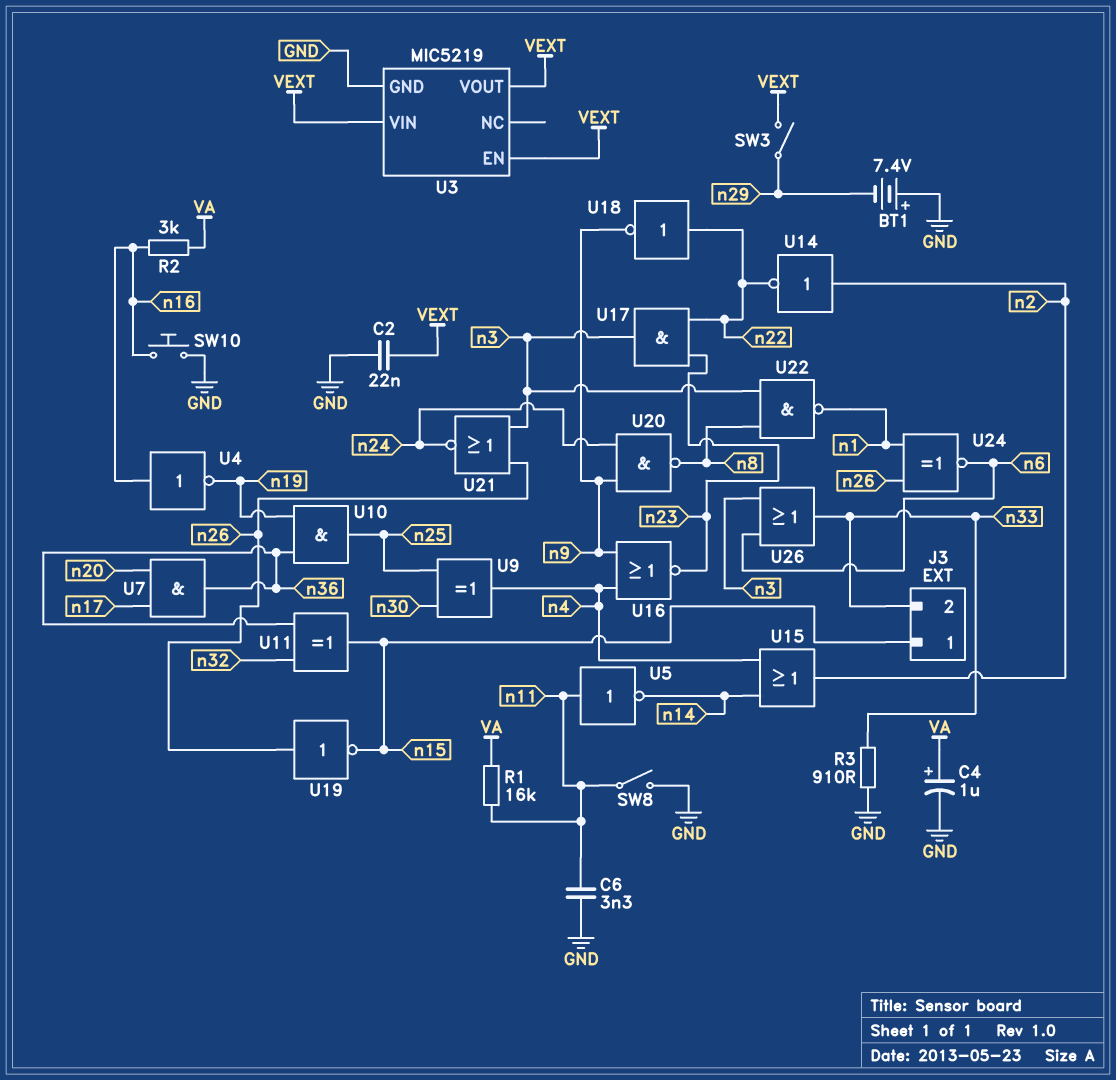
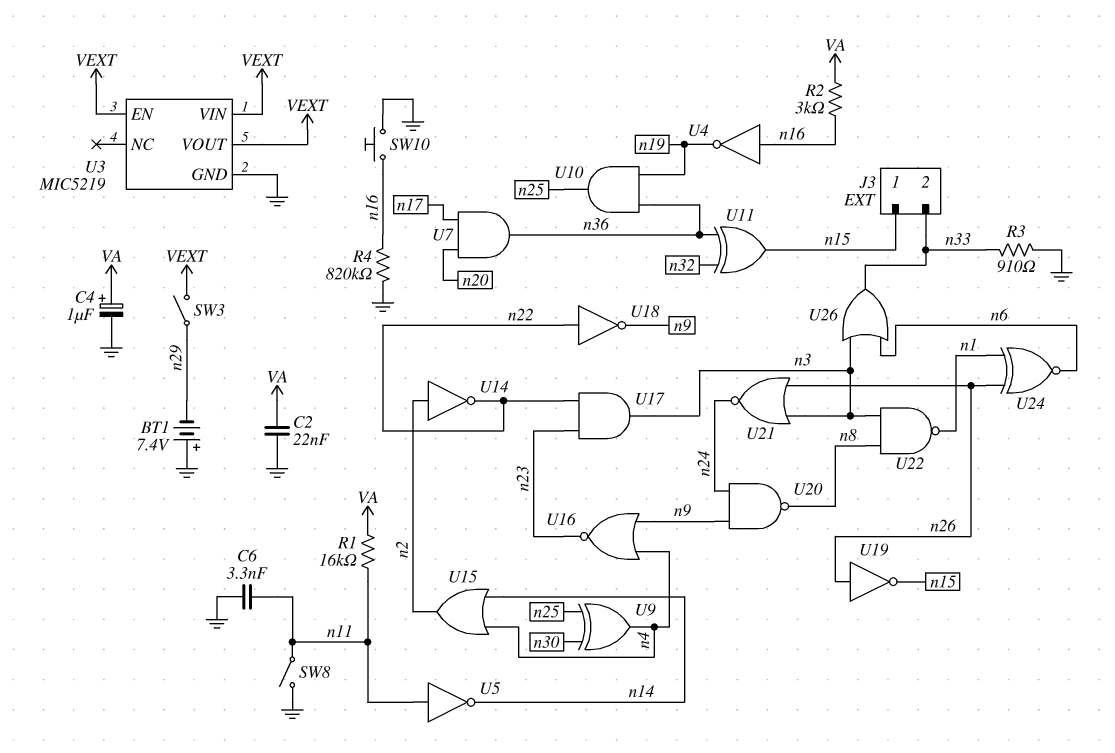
C2: 22nF (GND, VEXT) -> 22nF (GND, VA)
R4: none -> 820k (GND, n16)

